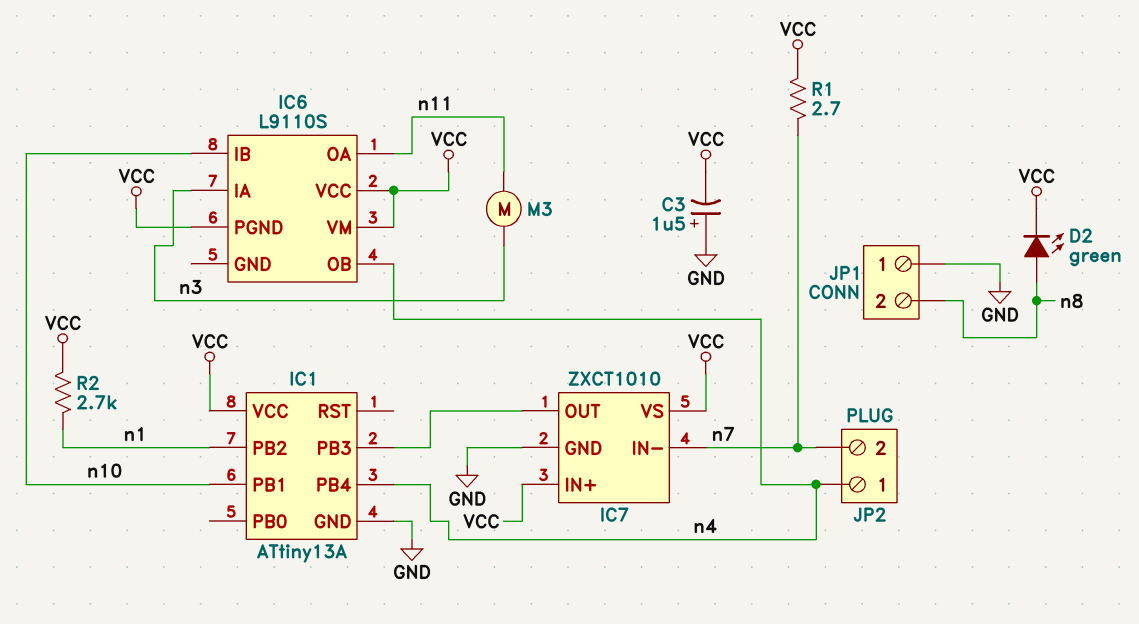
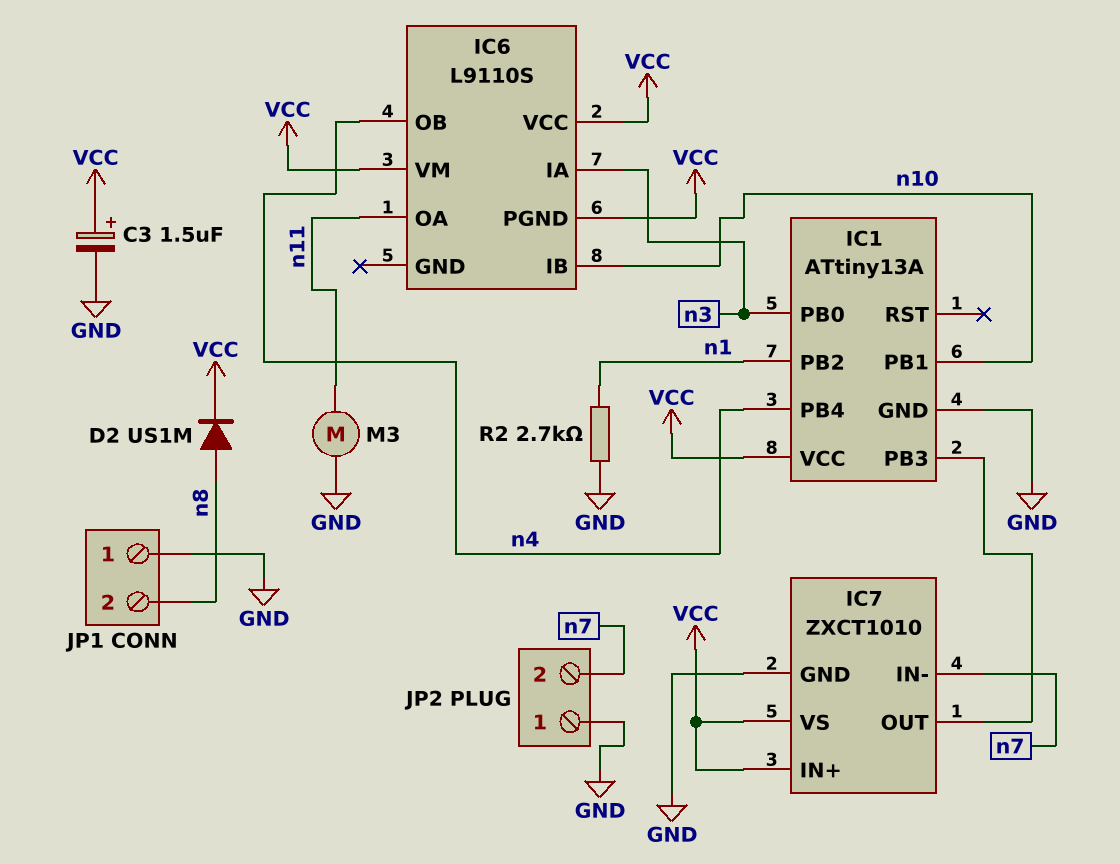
C3: 1.5uF (plus GND, minus VCC) -> 1.5uF (plus VCC, minus GND)
D2: LED green (A n8, K VCC) -> diode US1M (A n8, K VCC)
IC1 pin PB0: none -> n3
JP2 pin 1: n4 -> GND
M3: motor (n3, n11) -> motor (GND, n11)
R1: 2.7 (VCC, n7) -> none
R2: 2.7k (VCC, n1) -> 2.7k (GND, n1)

